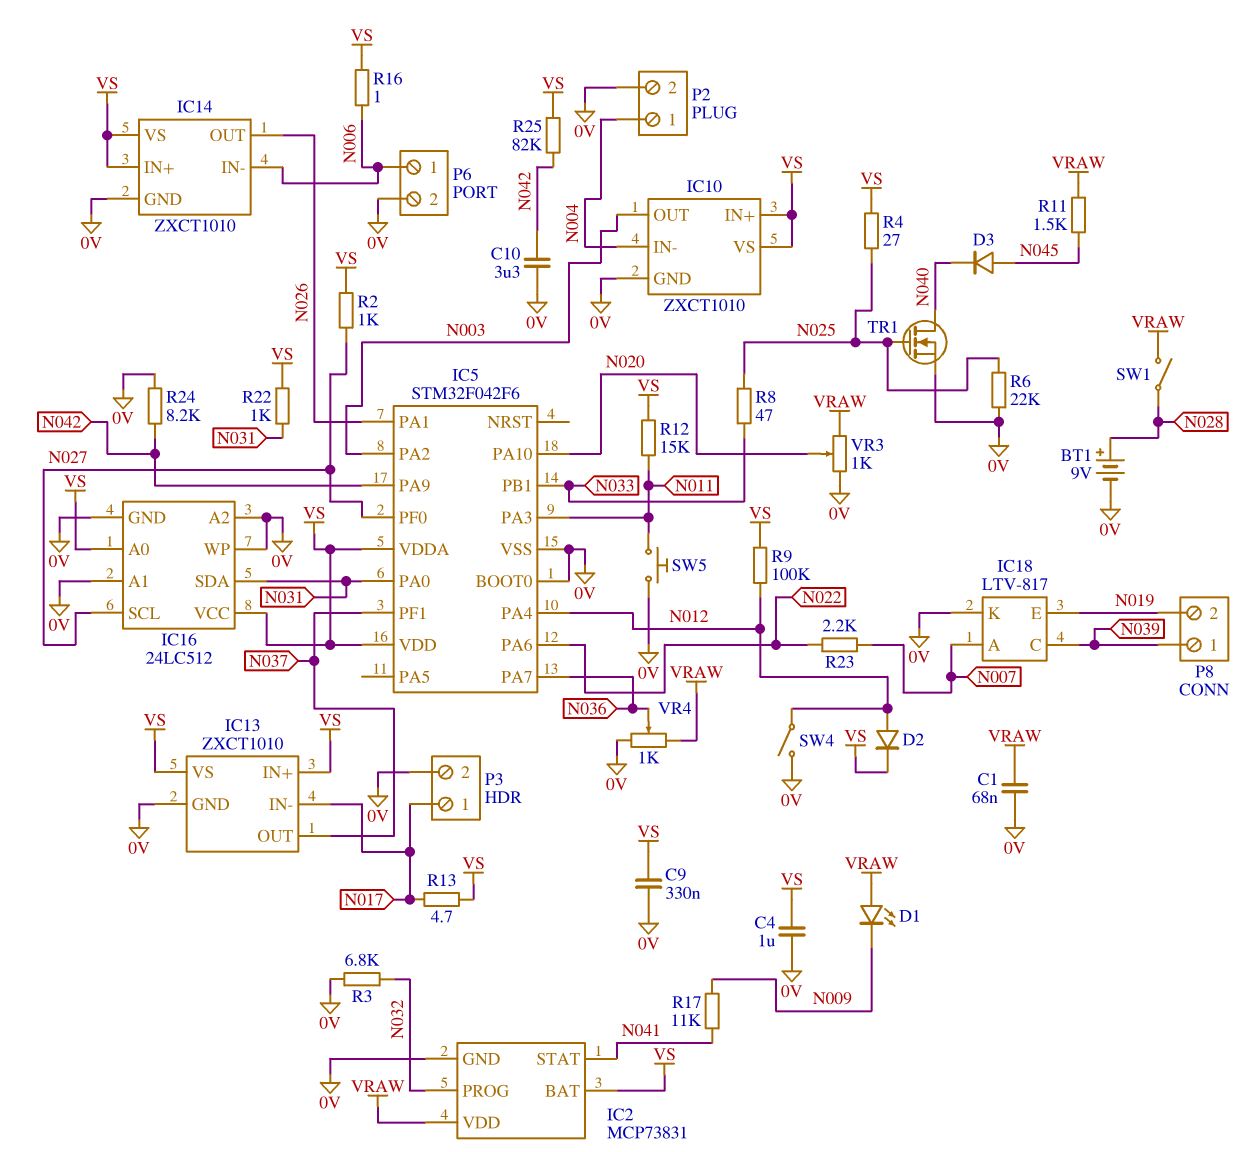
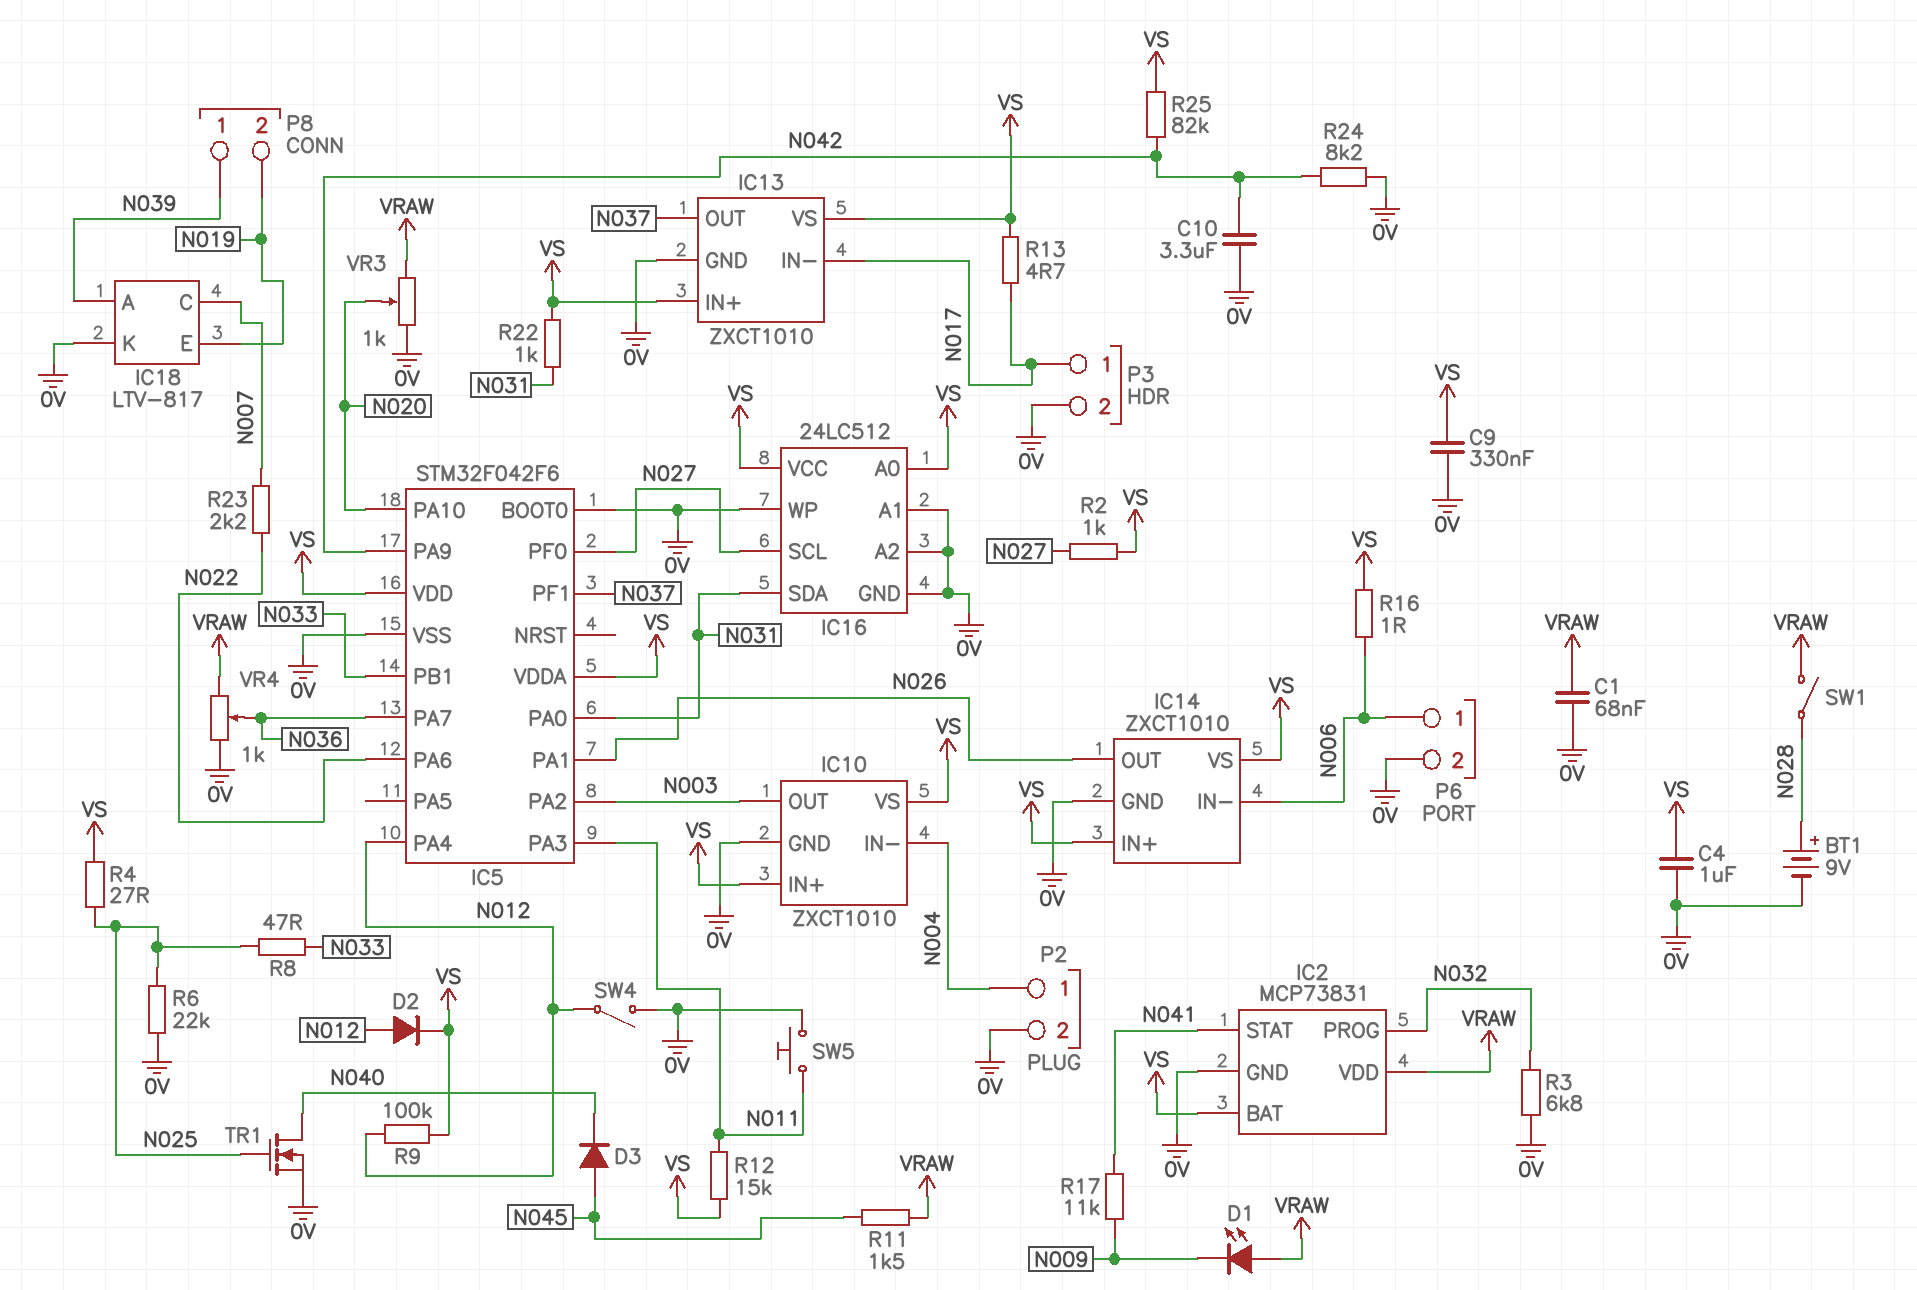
IC18 pin A: N007 -> N039
IC18 pin C: N039 -> N007

